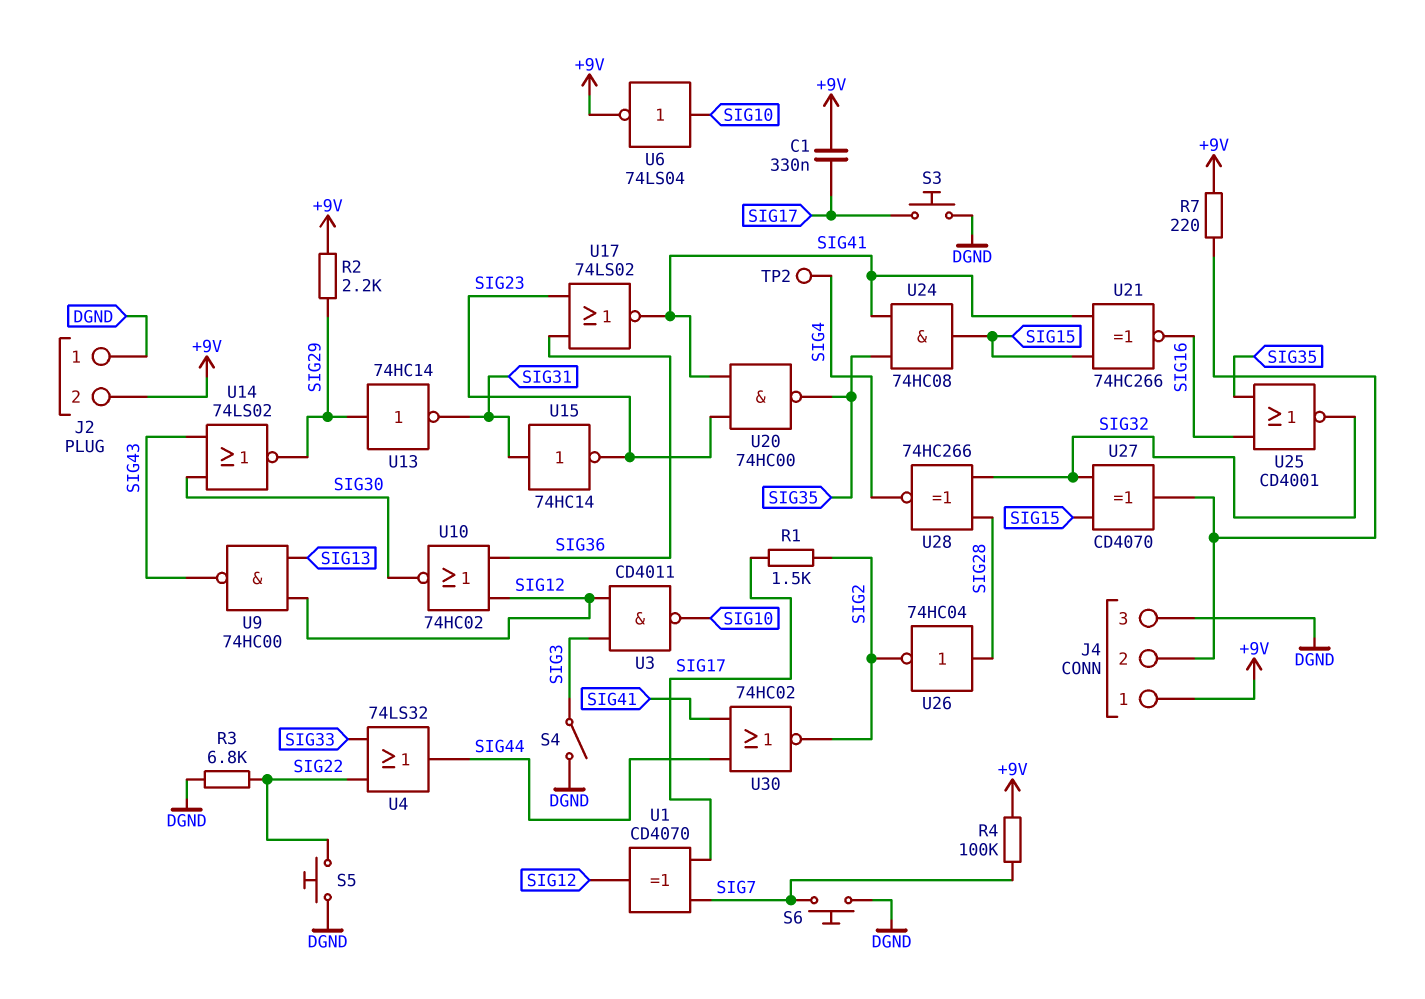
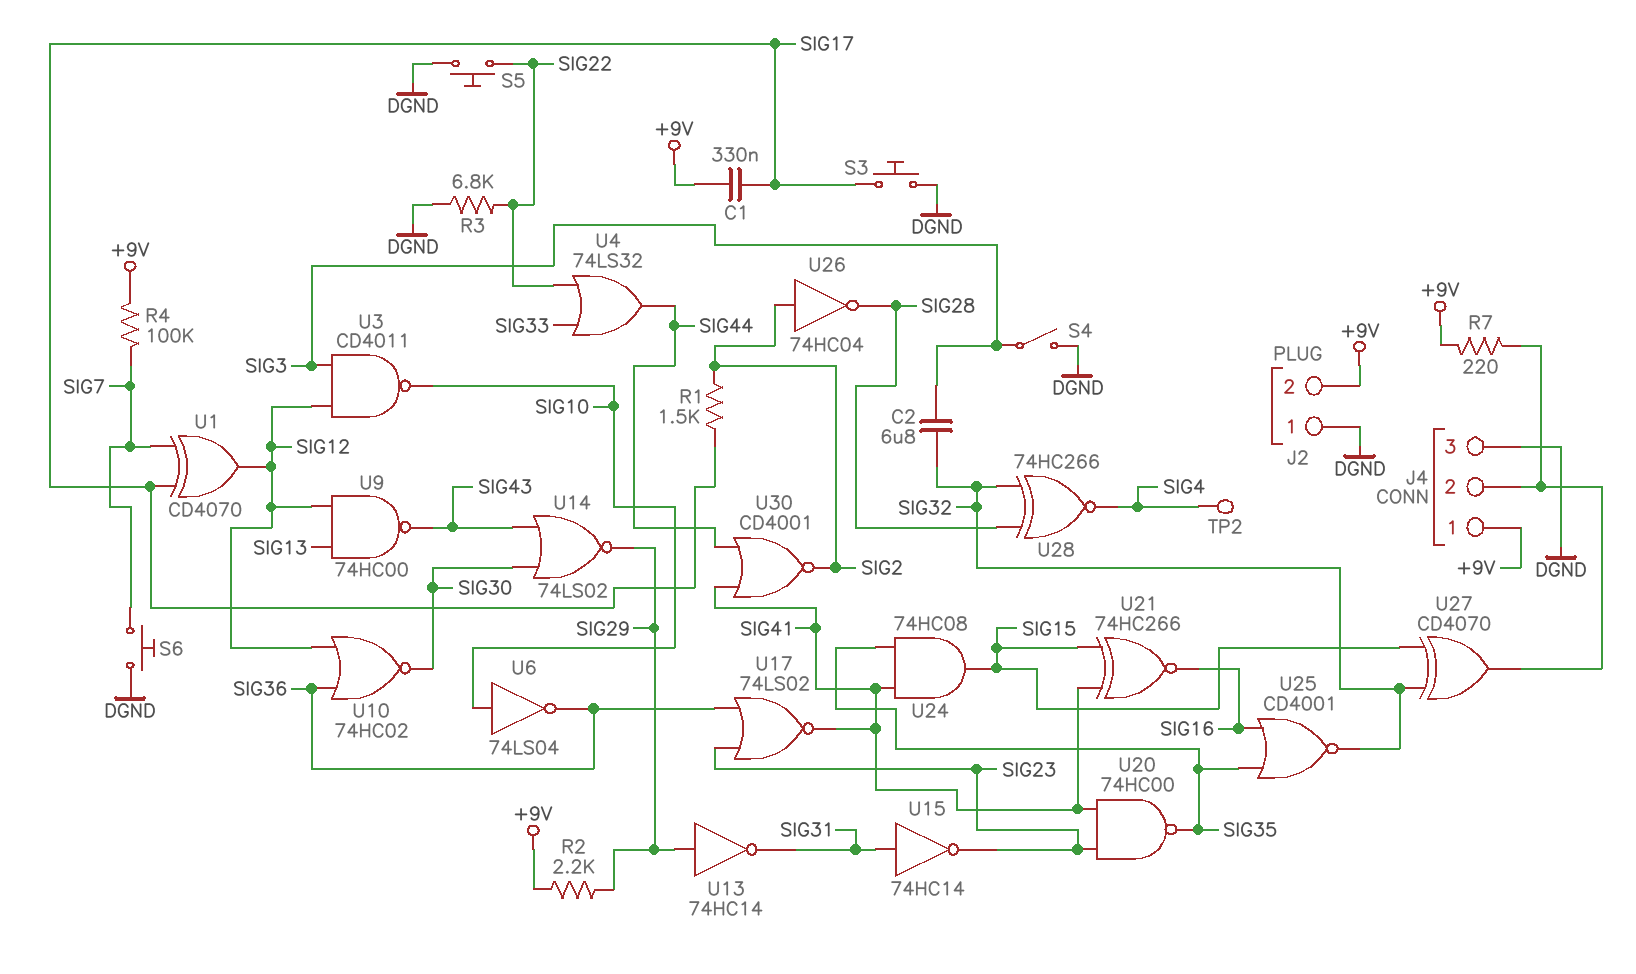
C2: none -> 6.8uF (SIG3, SIG32)
U6: NOT 74LS04 (in SIG10, out +9V) -> NOT 74LS04 (in SIG10, out SIG36)
U26: NOT 74HC04 (in SIG28, out SIG2) -> NOT 74HC04 (in SIG2, out SIG28)
U30: NOR 74HC02 (in SIG41, in SIG44, out SIG2) -> NOR CD4001 (in SIG41, in SIG44, out SIG2)

